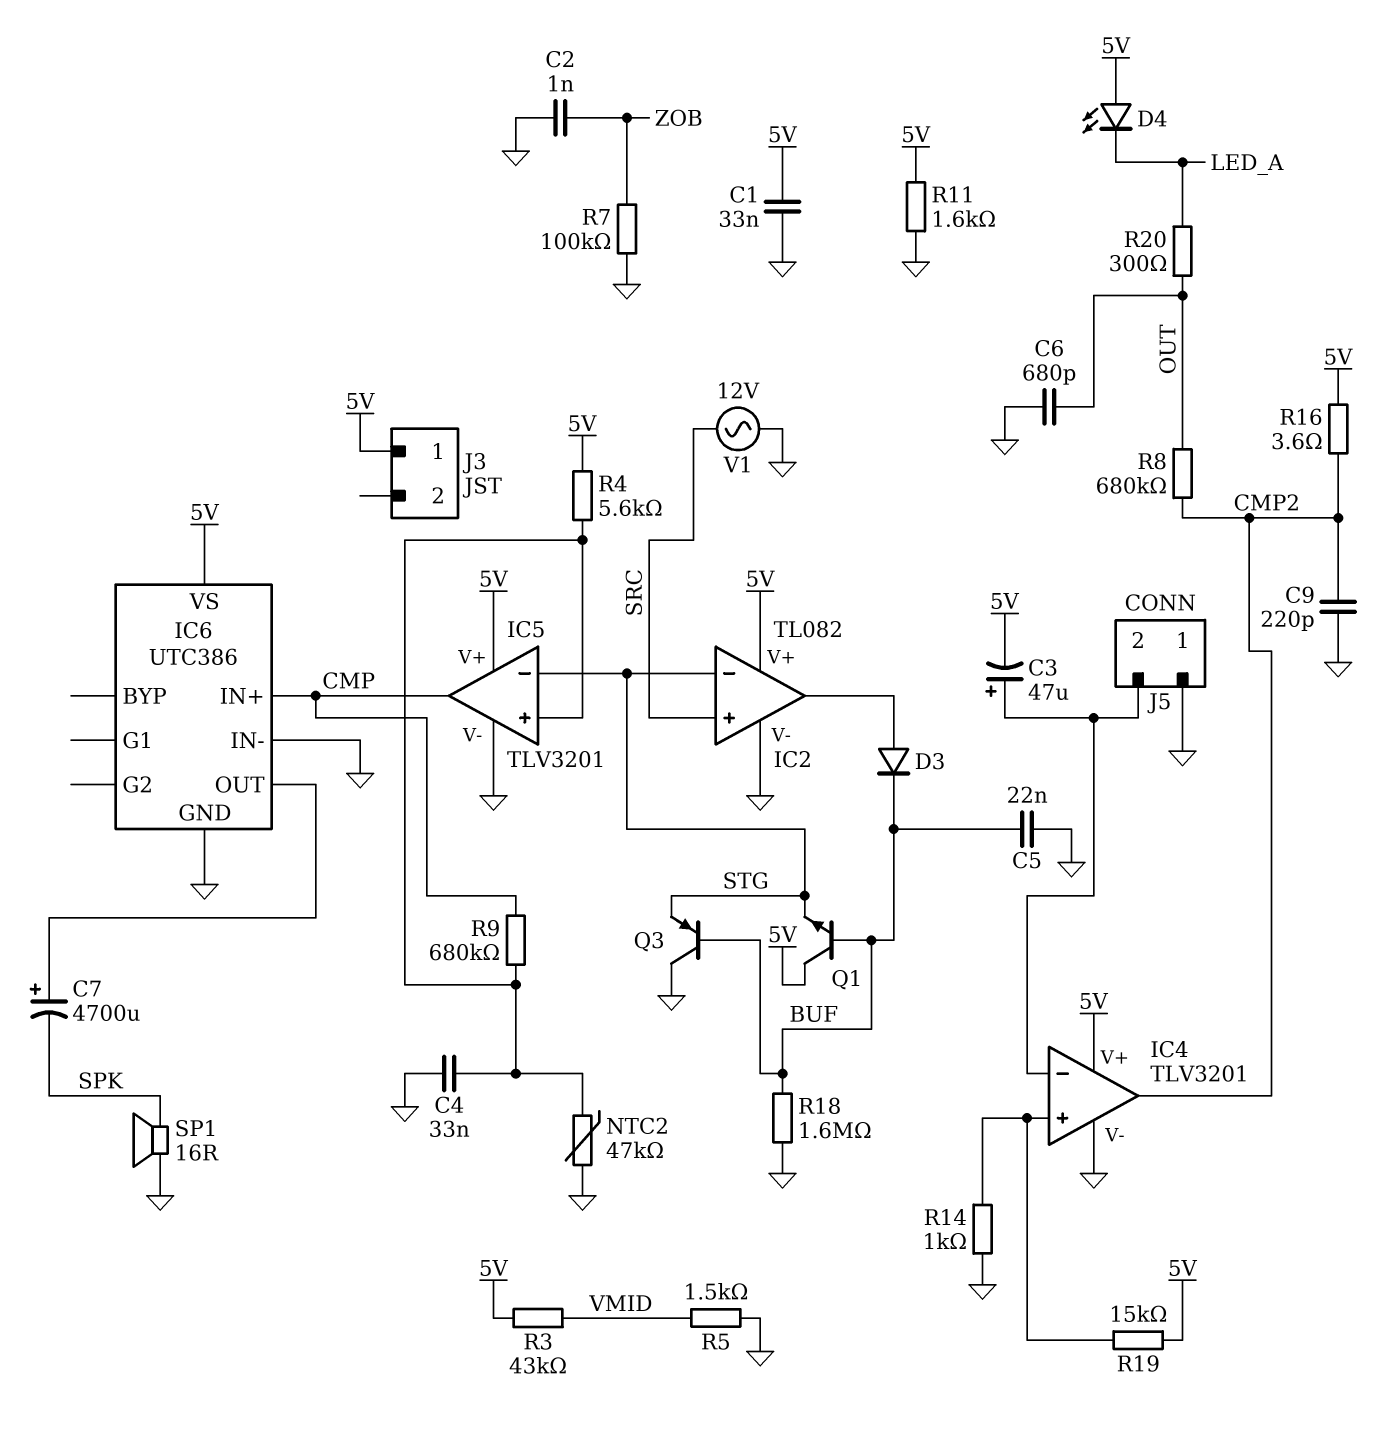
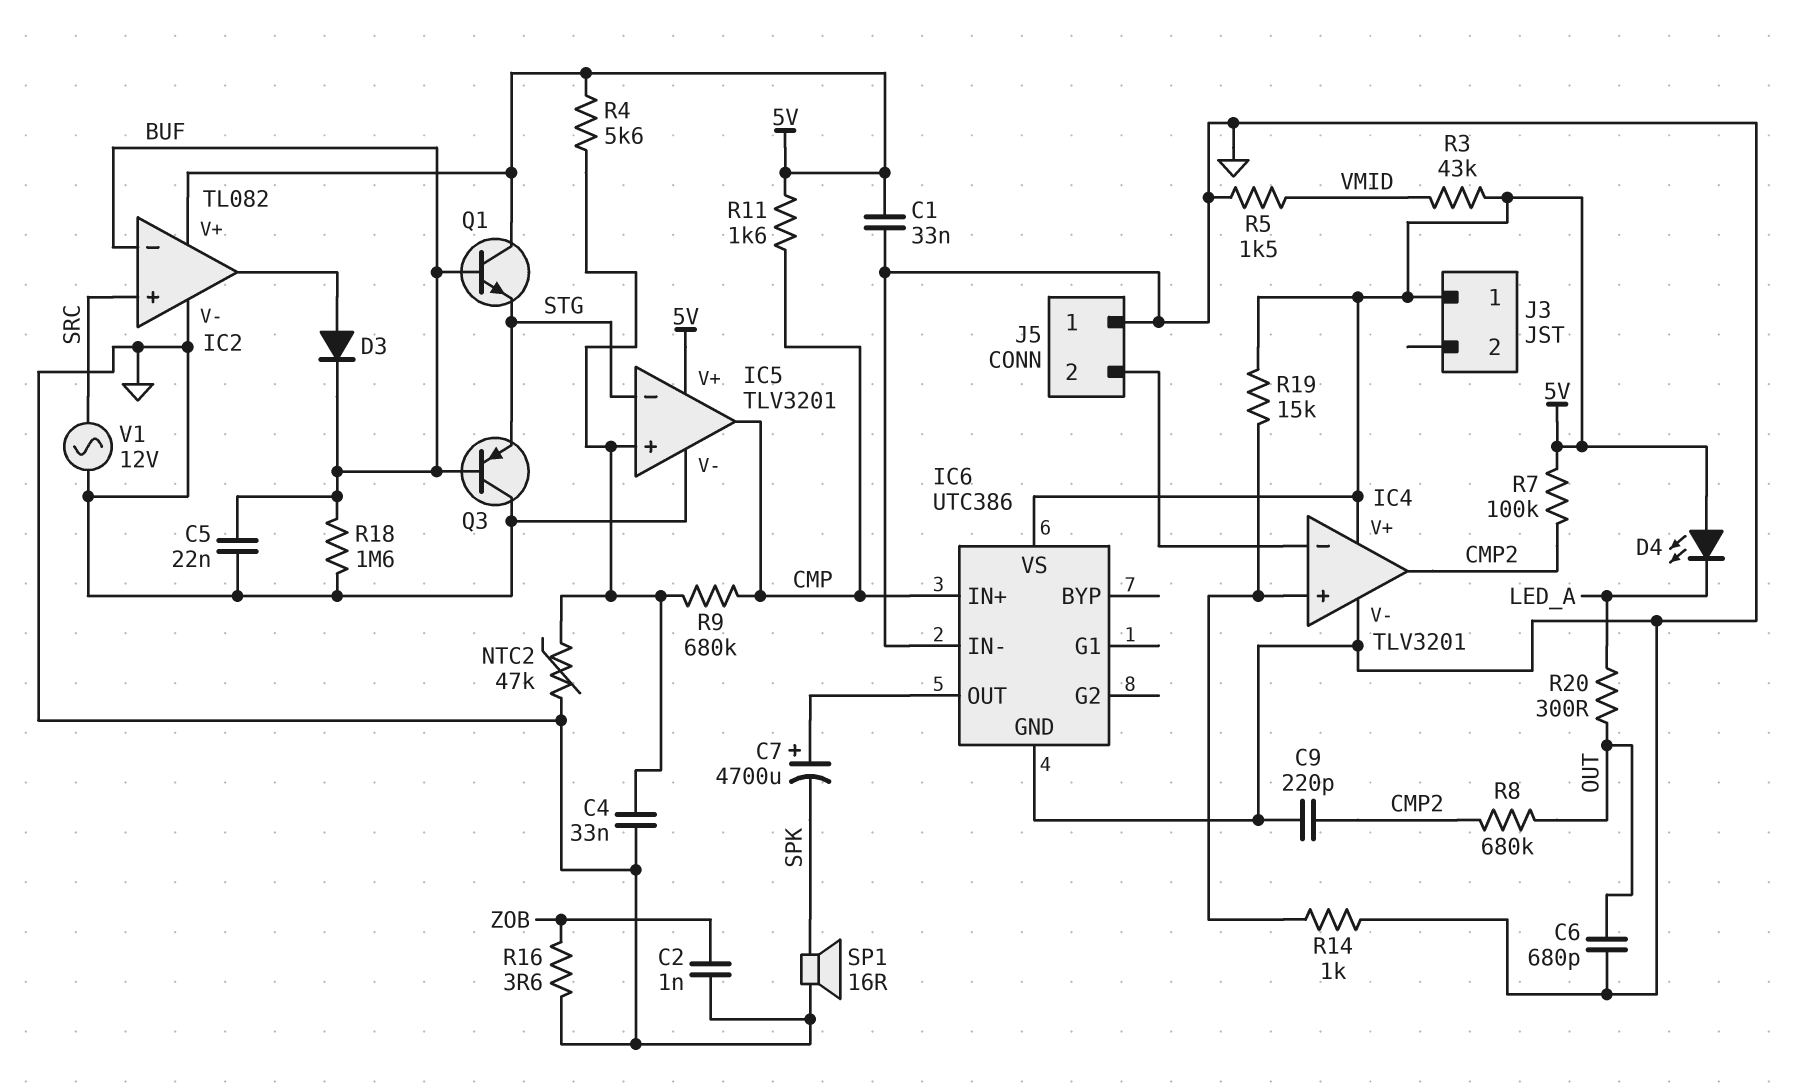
C3: 47uF (plus IC4/in-, minus 5V) -> none
IC2 pin in-: STG -> BUF
R7: 100k (GND, ZOB) -> 100k (5V, CMP2)
R11: 1.6k (5V, GND) -> 1.6k (5V, CMP)
R16: 3.6 (5V, CMP2) -> 3.6 (GND, ZOB)

